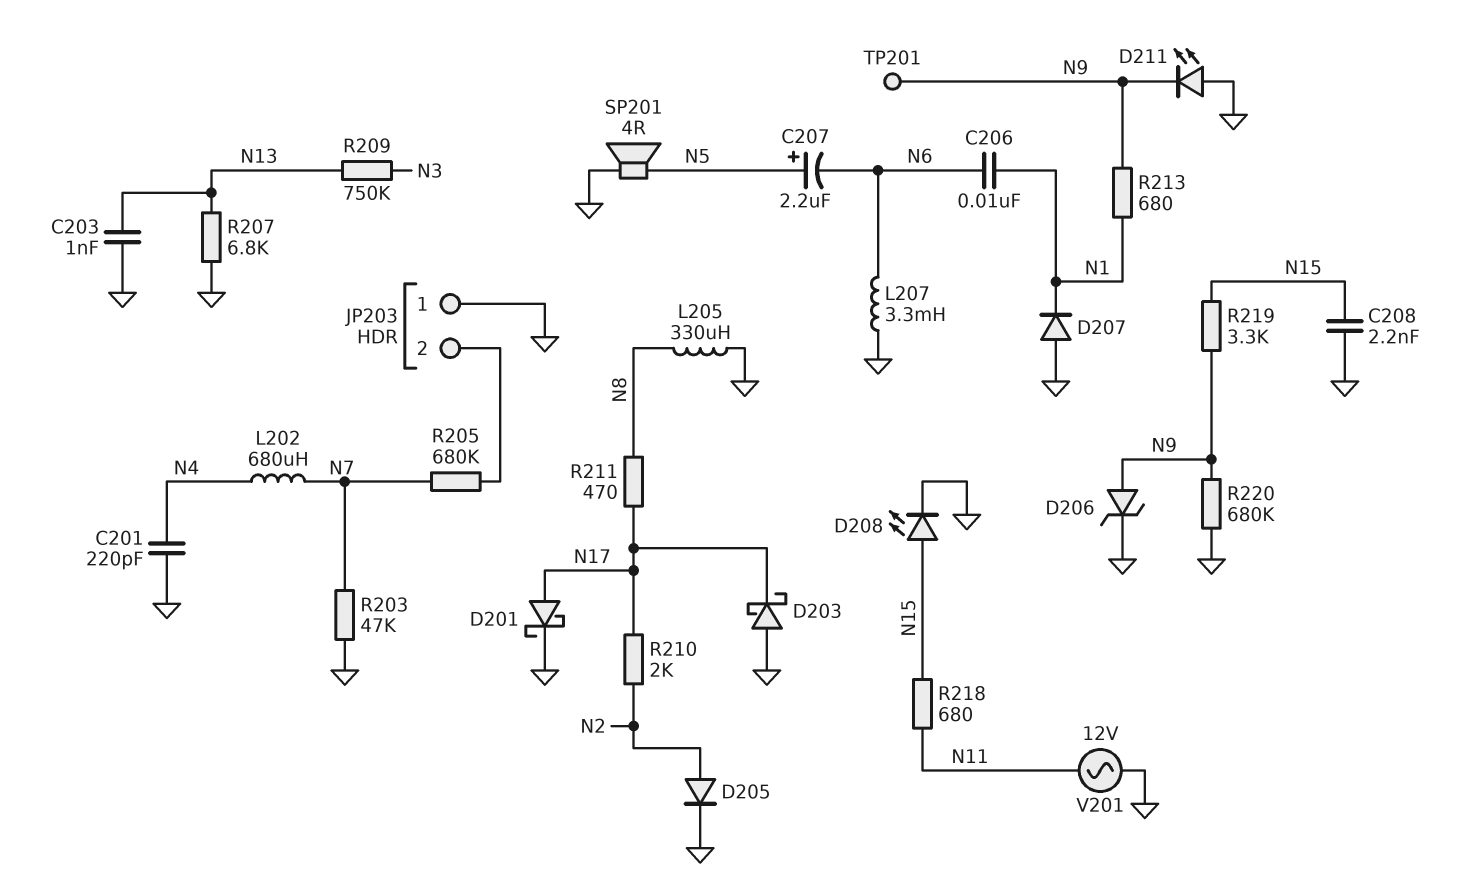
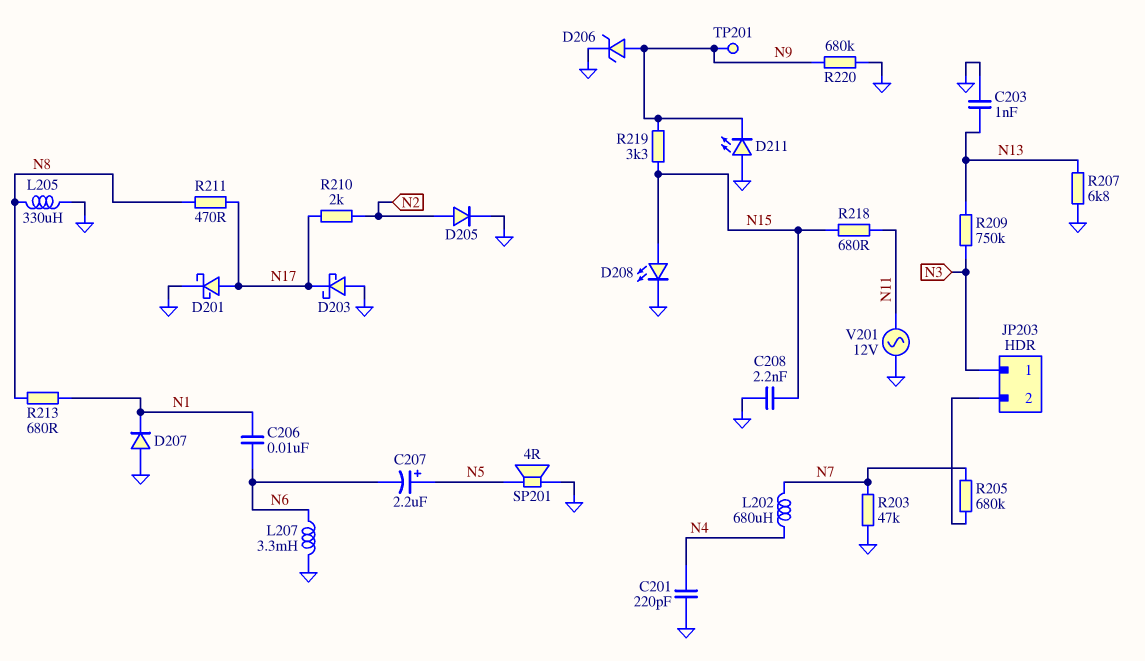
JP203 pin 1: GND -> N3
R213: 680 (N1, N9) -> 680 (N1, N8)

